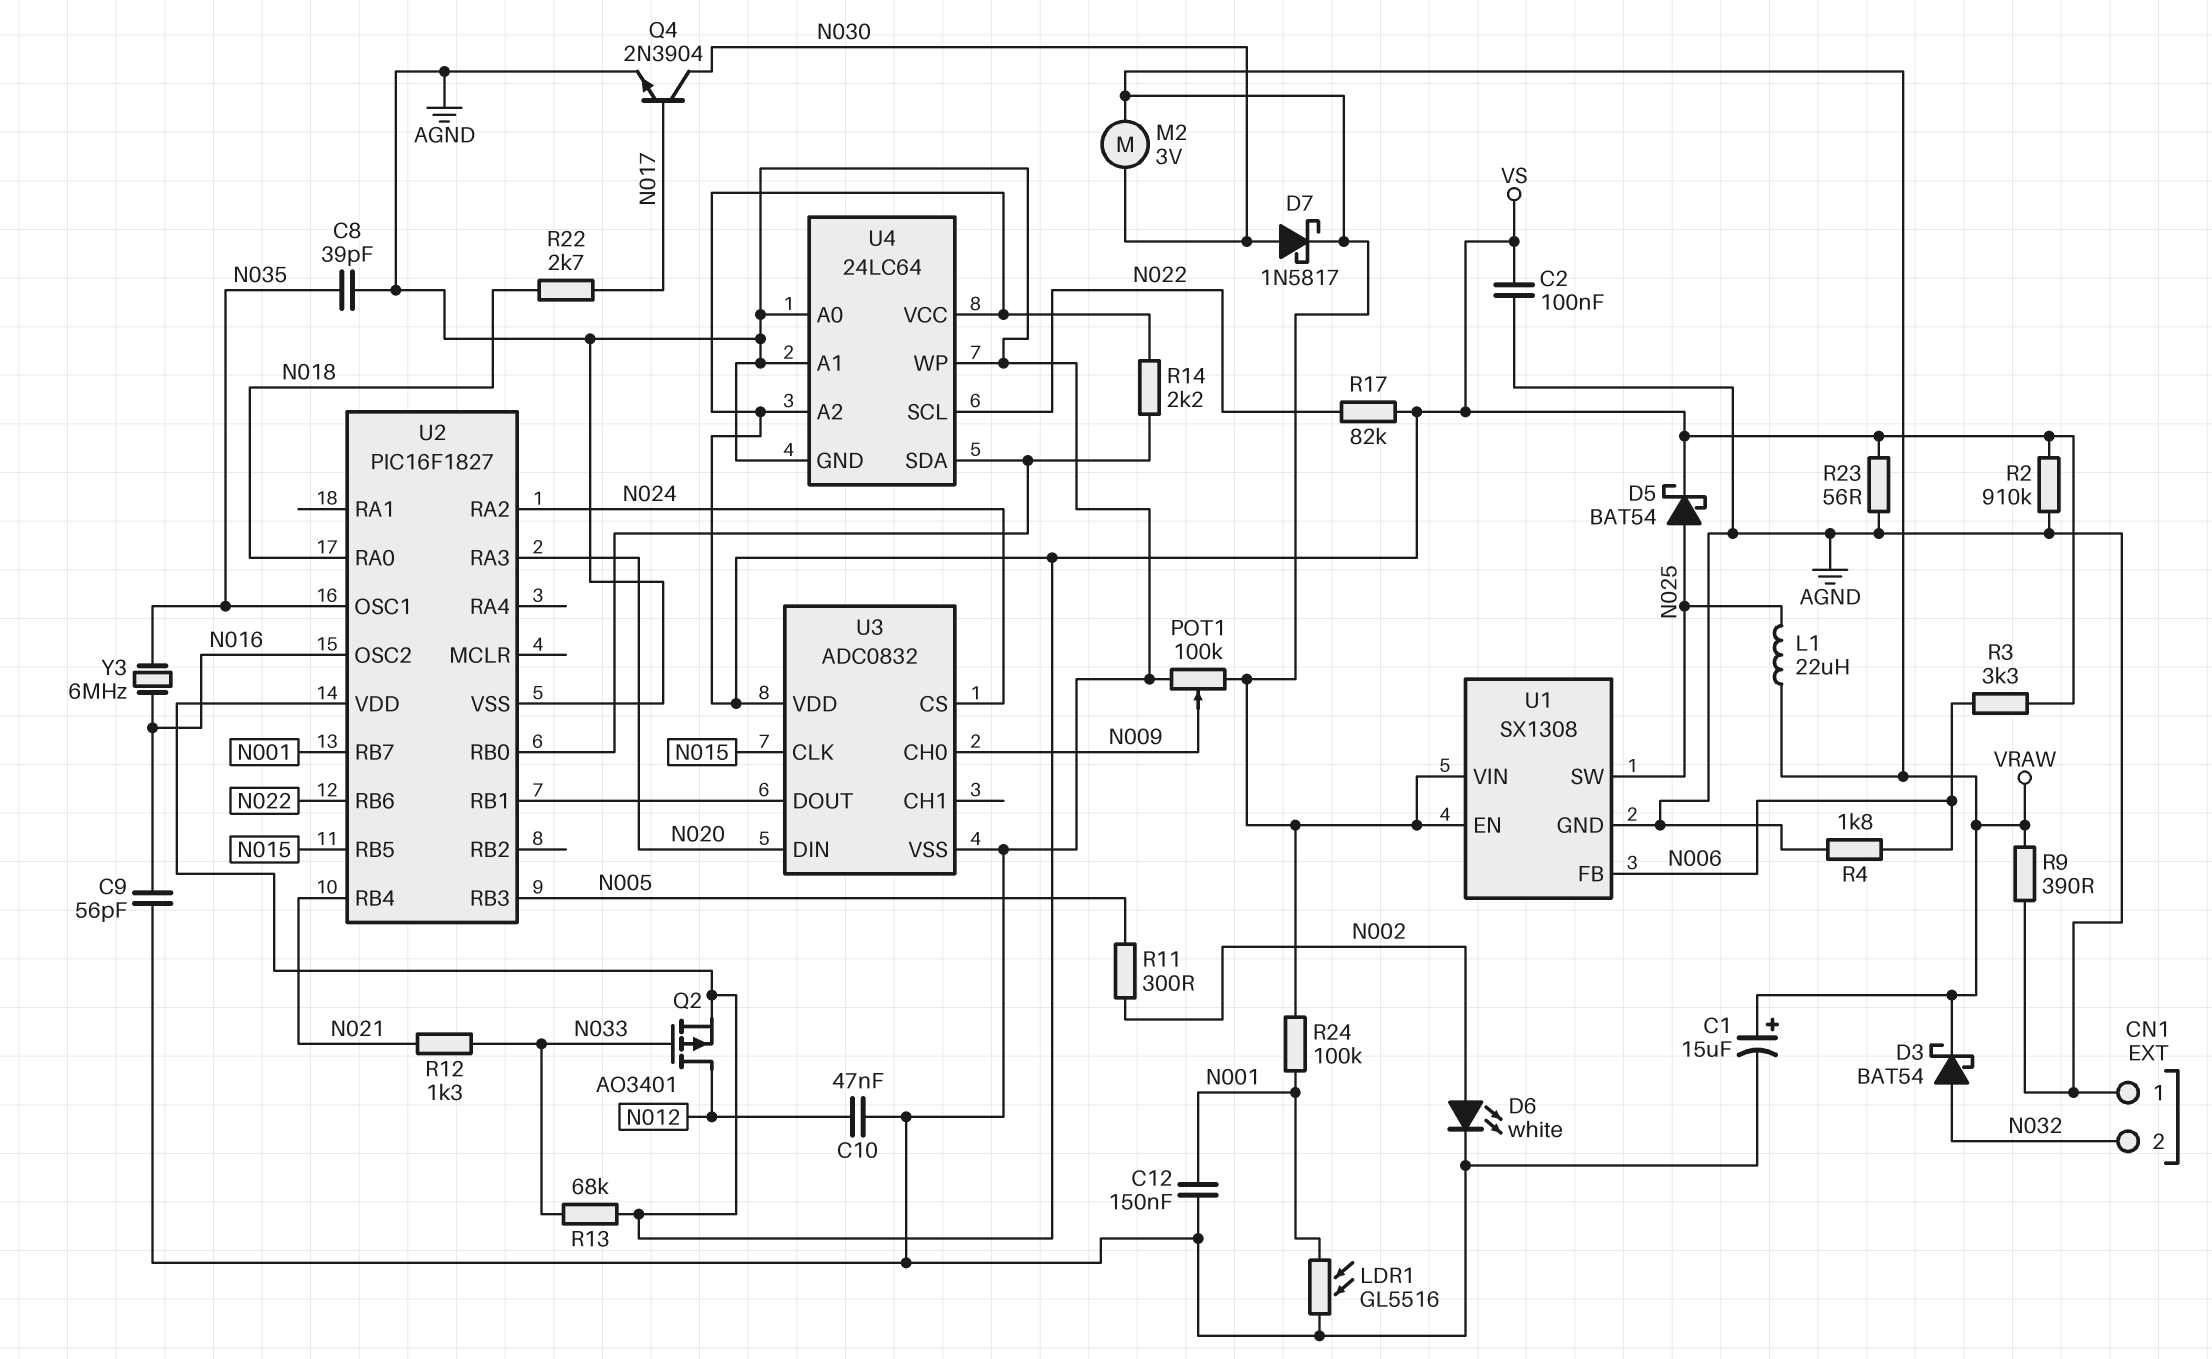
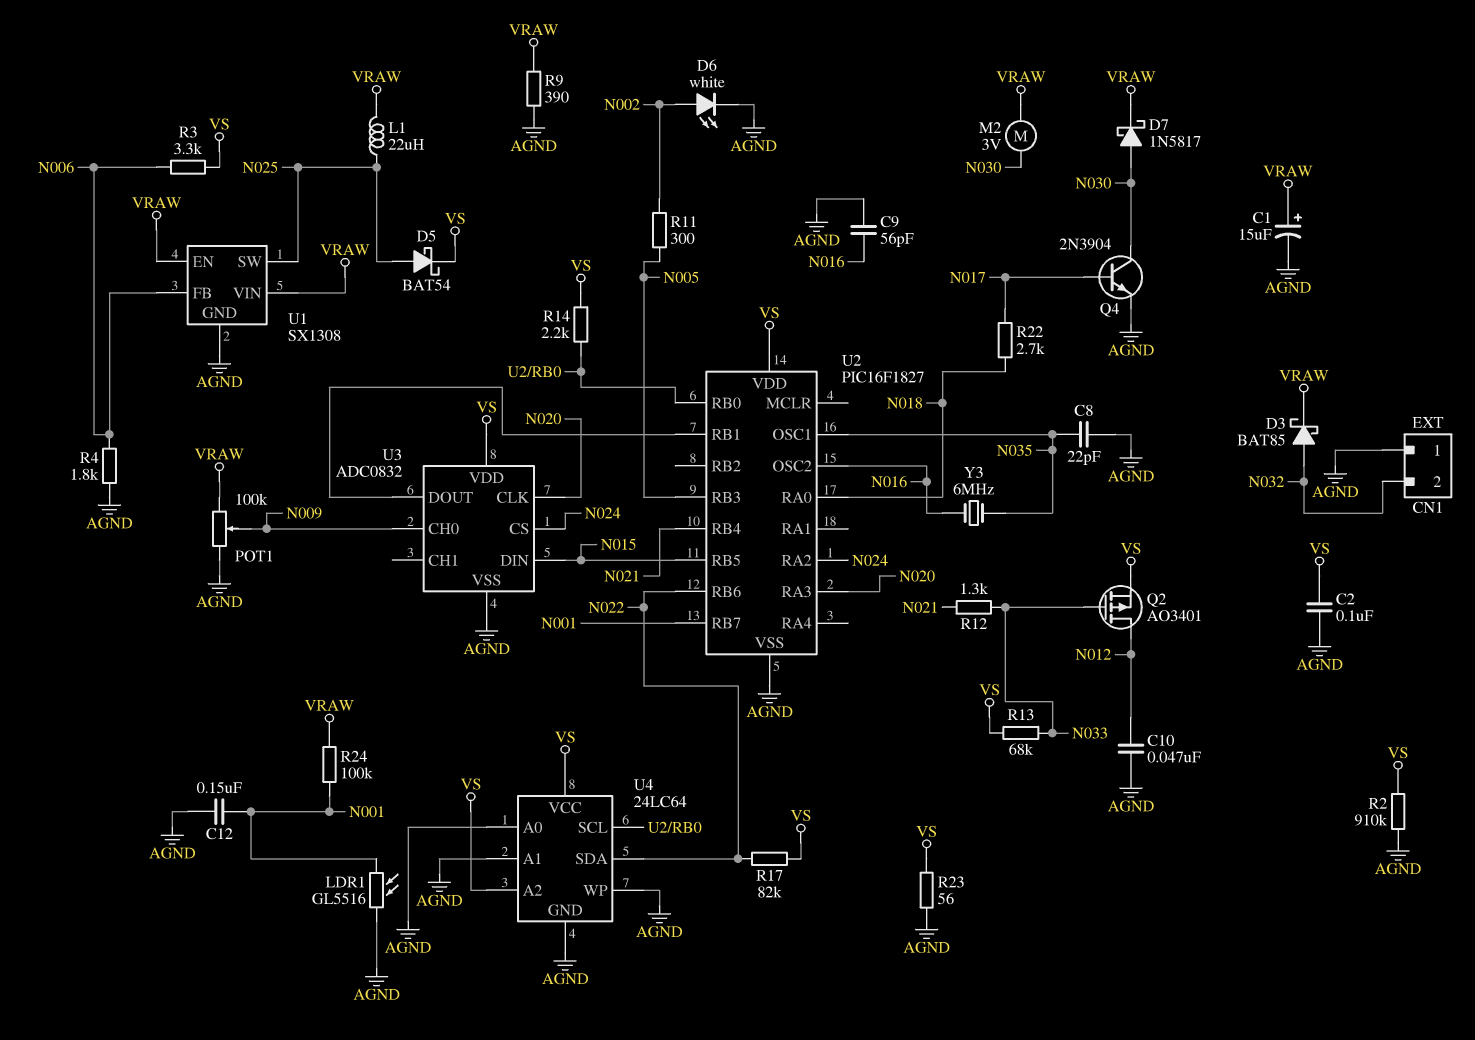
C8: 39pF (AGND, N035) -> 22pF (AGND, N035)
D3: schottky BAT54 (A N032, K VRAW) -> schottky BAT85 (A N032, K VRAW)
U3 pin CLK: N015 -> N020
U3 pin DIN: N020 -> N015
U4 pin SCL: N022 -> U2/RB0
U4 pin SDA: U2/RB0 -> N022

